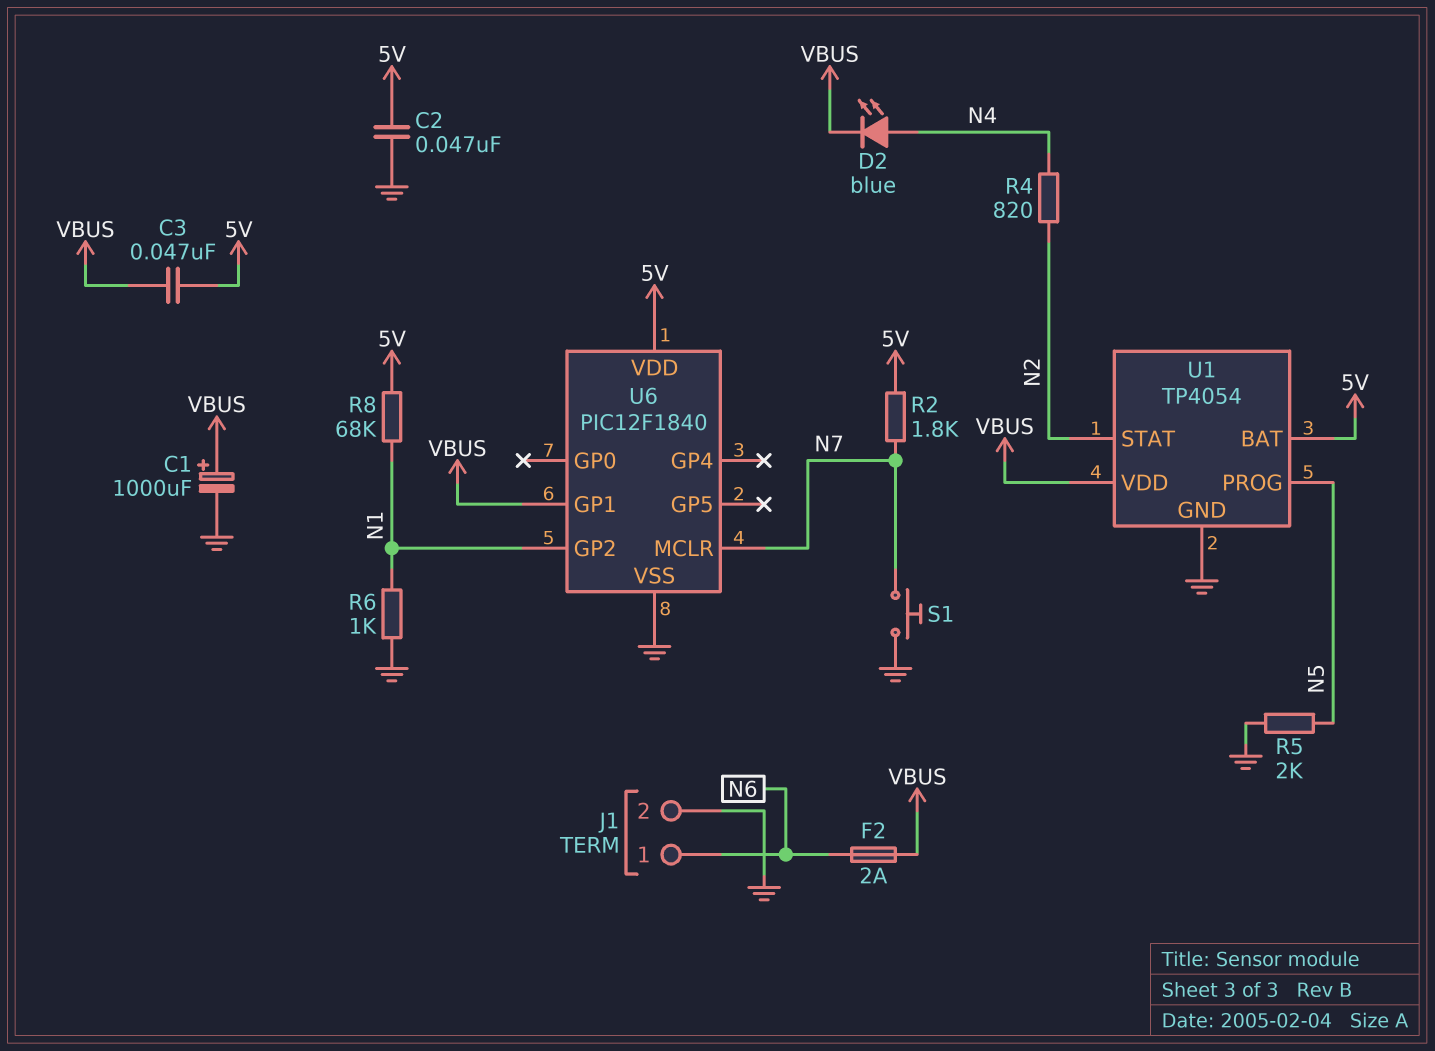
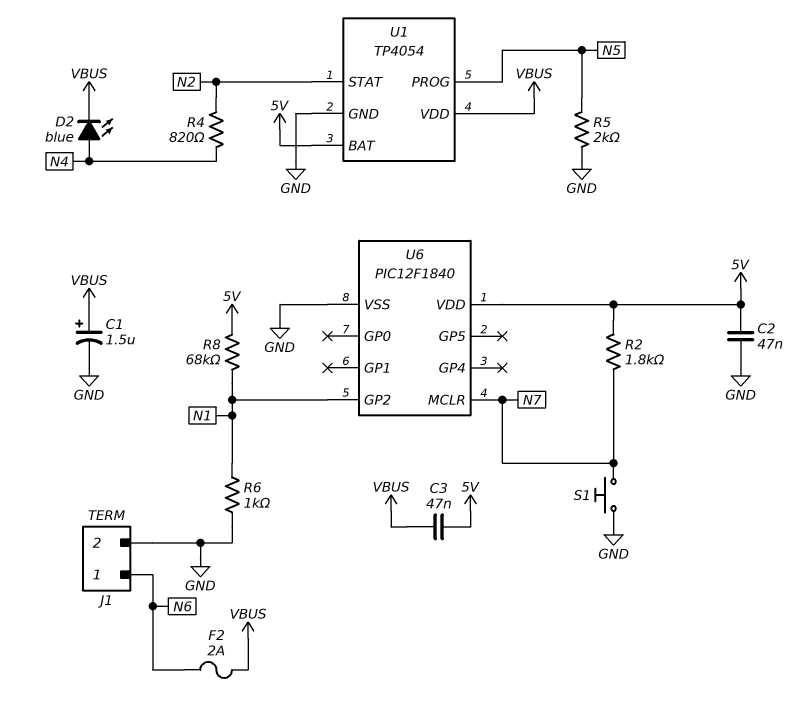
C1: 1000uF (plus VBUS, minus GND) -> 1.5uF (plus VBUS, minus GND)
U6 pin GP1: VBUS -> none

